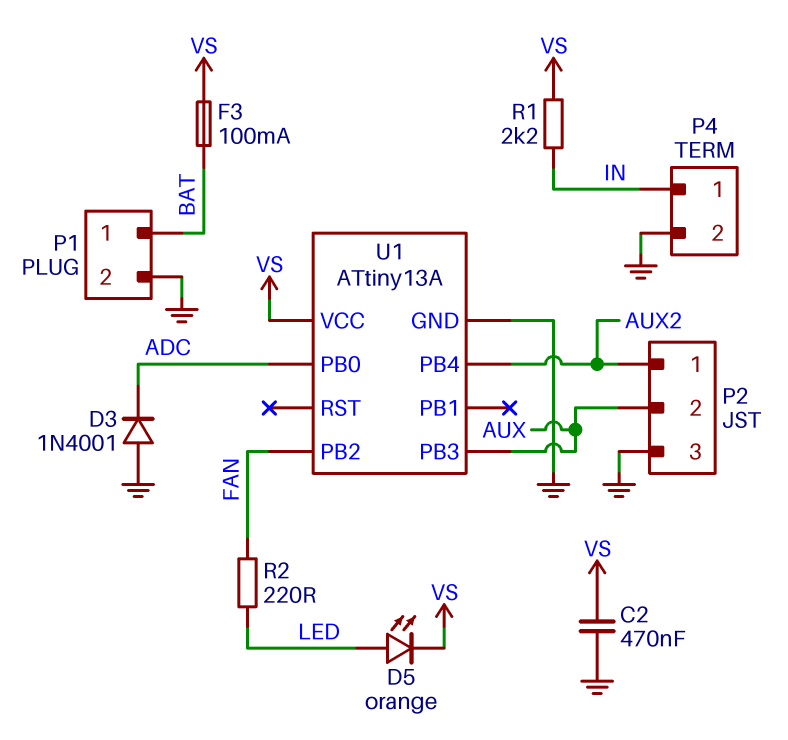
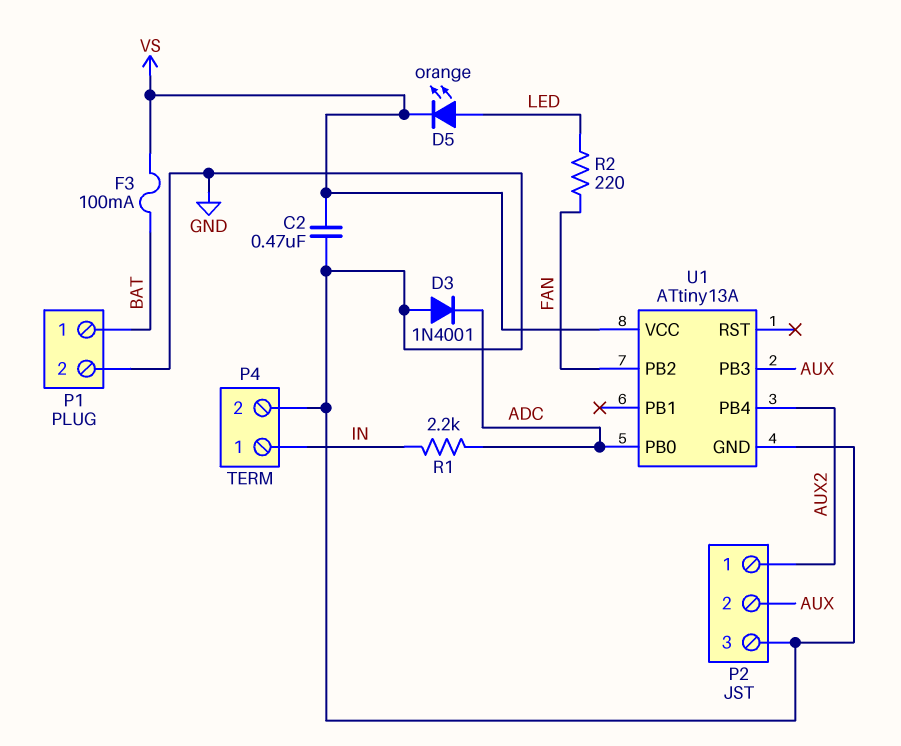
R1: 2.2k (IN, VS) -> 2.2k (ADC, IN)

